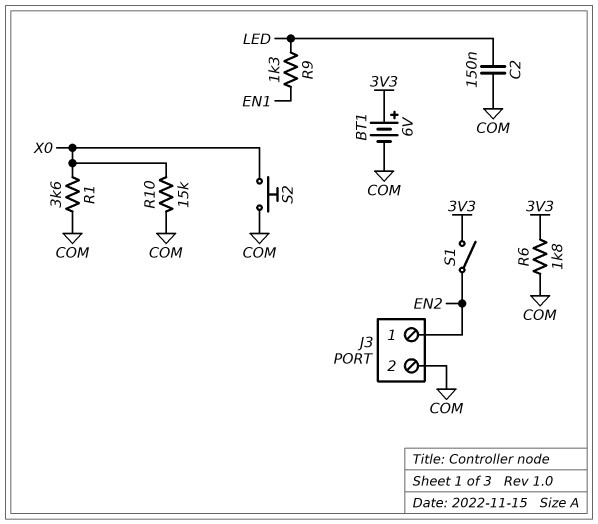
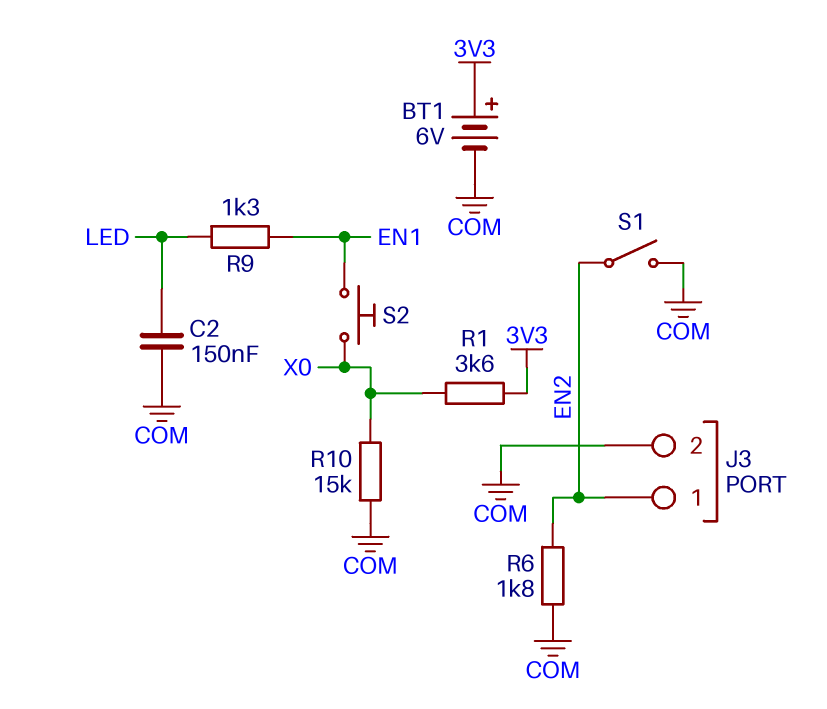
R1: 3.6k (COM, X0) -> 3.6k (3V3, X0)
R6: 1.8k (3V3, COM) -> 1.8k (COM, EN2)
S1: switch (3V3, EN2) -> switch (COM, EN2)
S2: button (COM, X0) -> button (EN1, X0)

